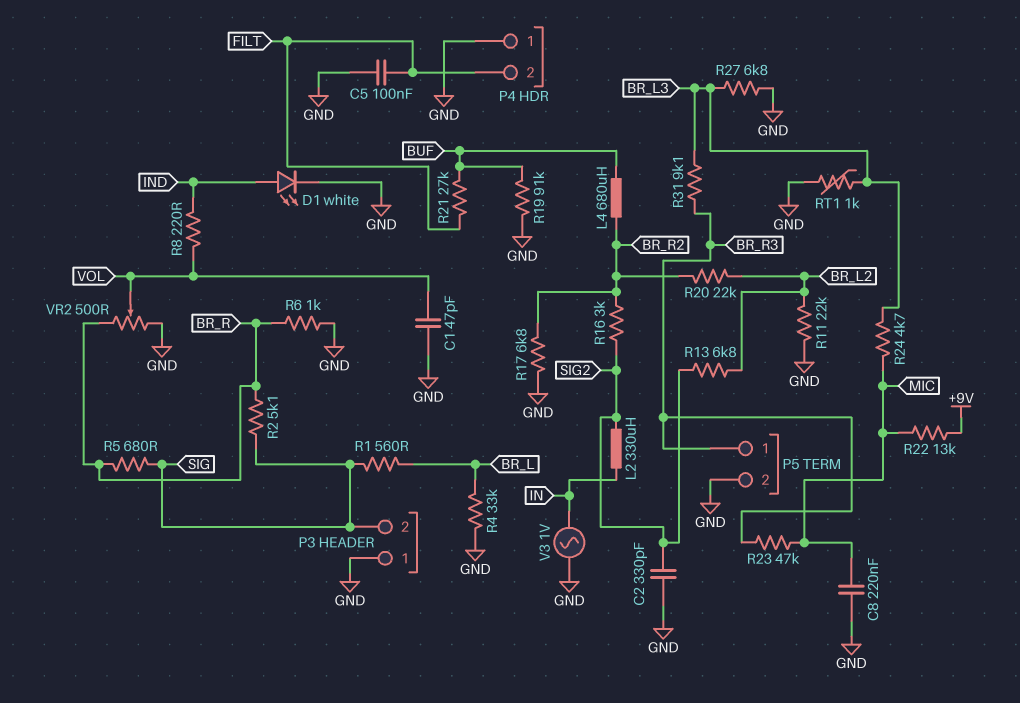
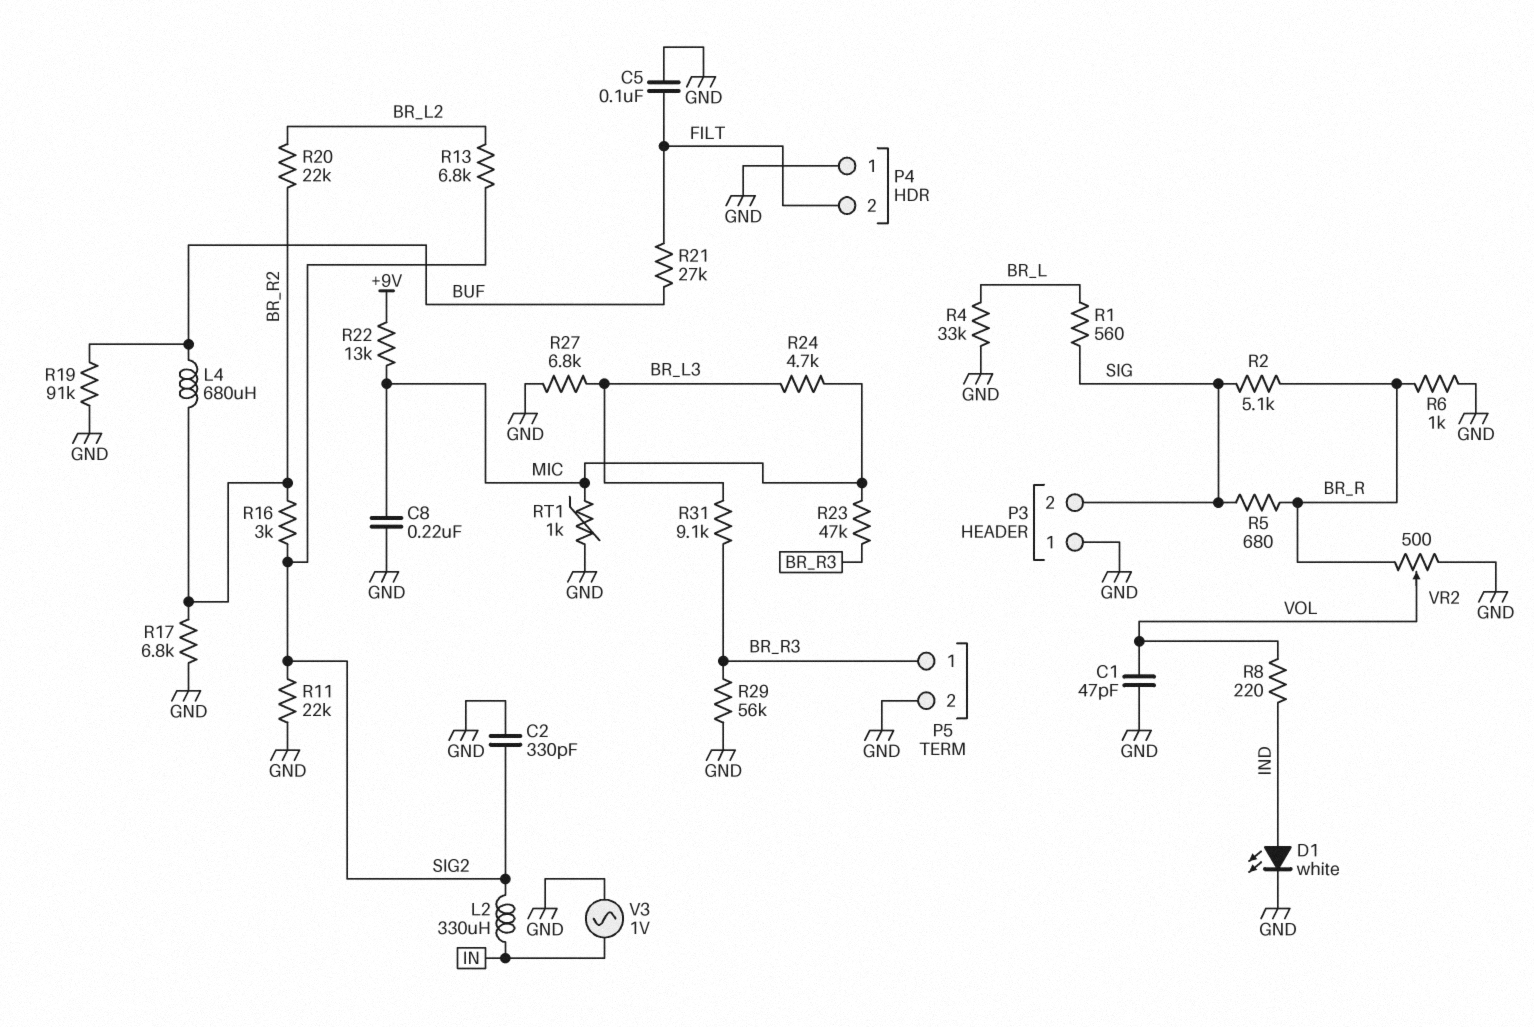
R11: 22k (BR_L2, GND) -> 22k (GND, SIG2)
R29: none -> 56k (BR_R3, GND)
RT1: 1k (BR_L3, GND) -> 1k (GND, MIC)

